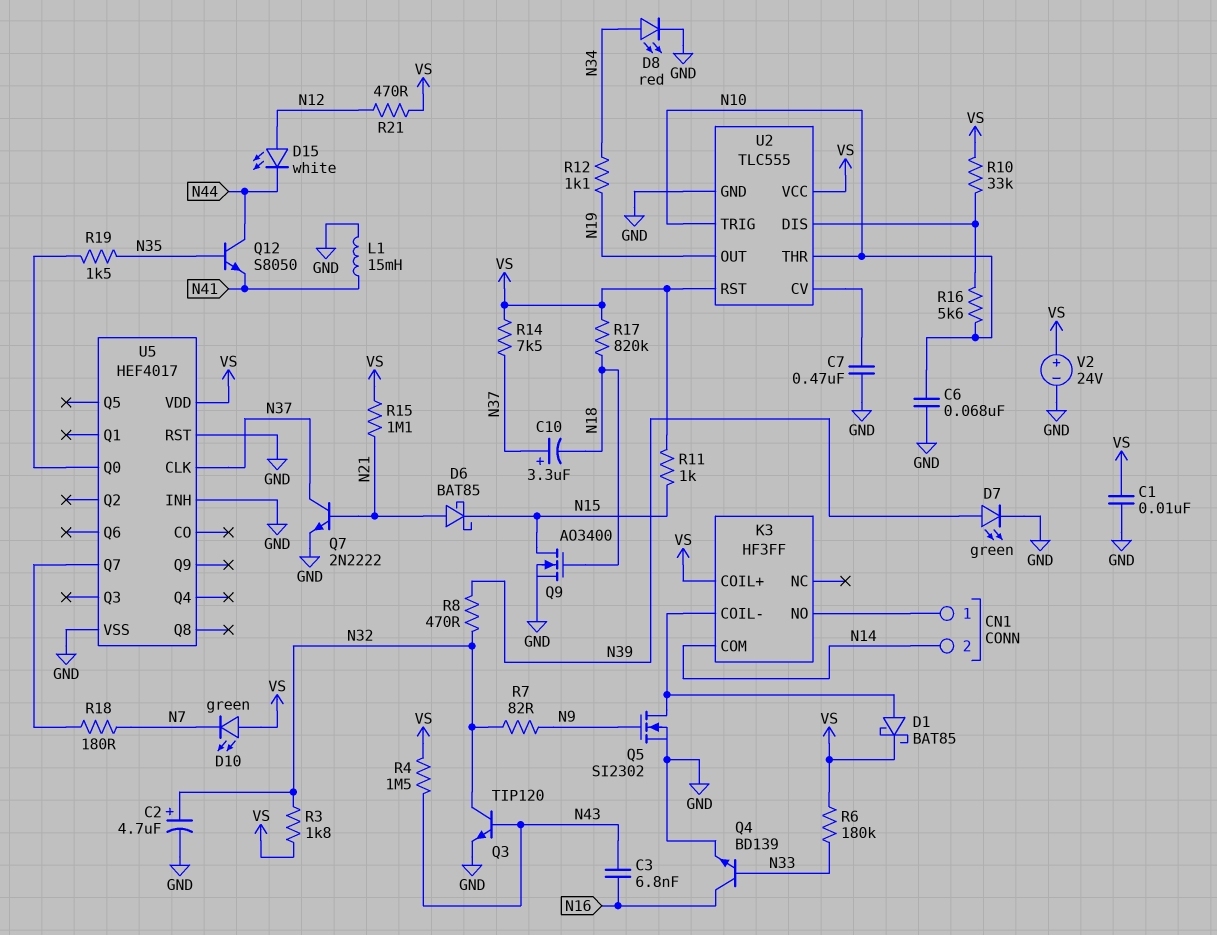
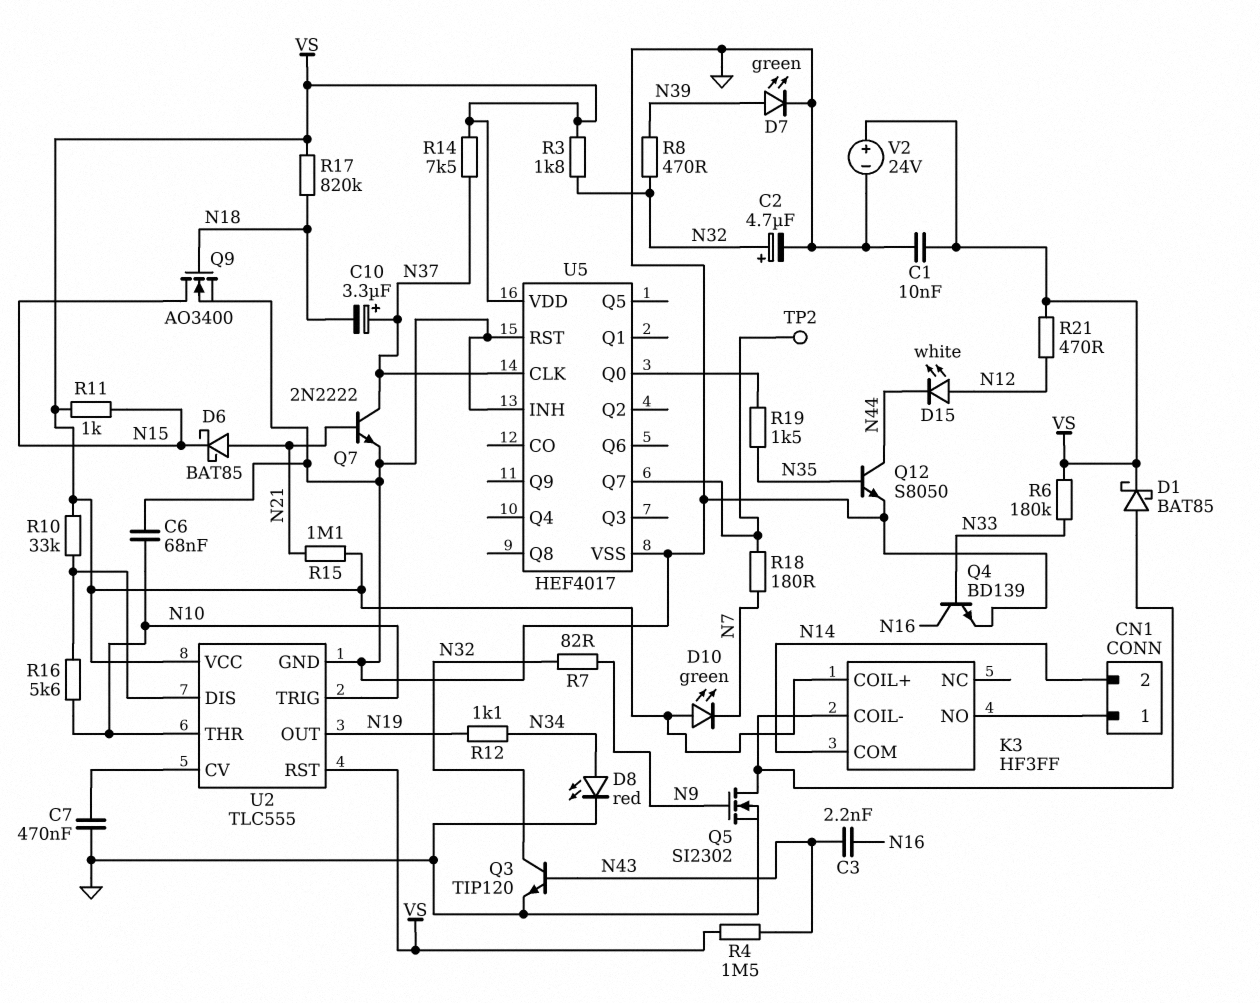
C3: 6.8nF (N16, N43) -> 2.2nF (N16, N43)
L1: 15mH (GND, N41) -> none
Q12: NPN S8050 (B N35, C N44, E N41) -> NPN S8050 (B N35, C N44, E GND)
TP2: none -> test point (U5/Q7)

